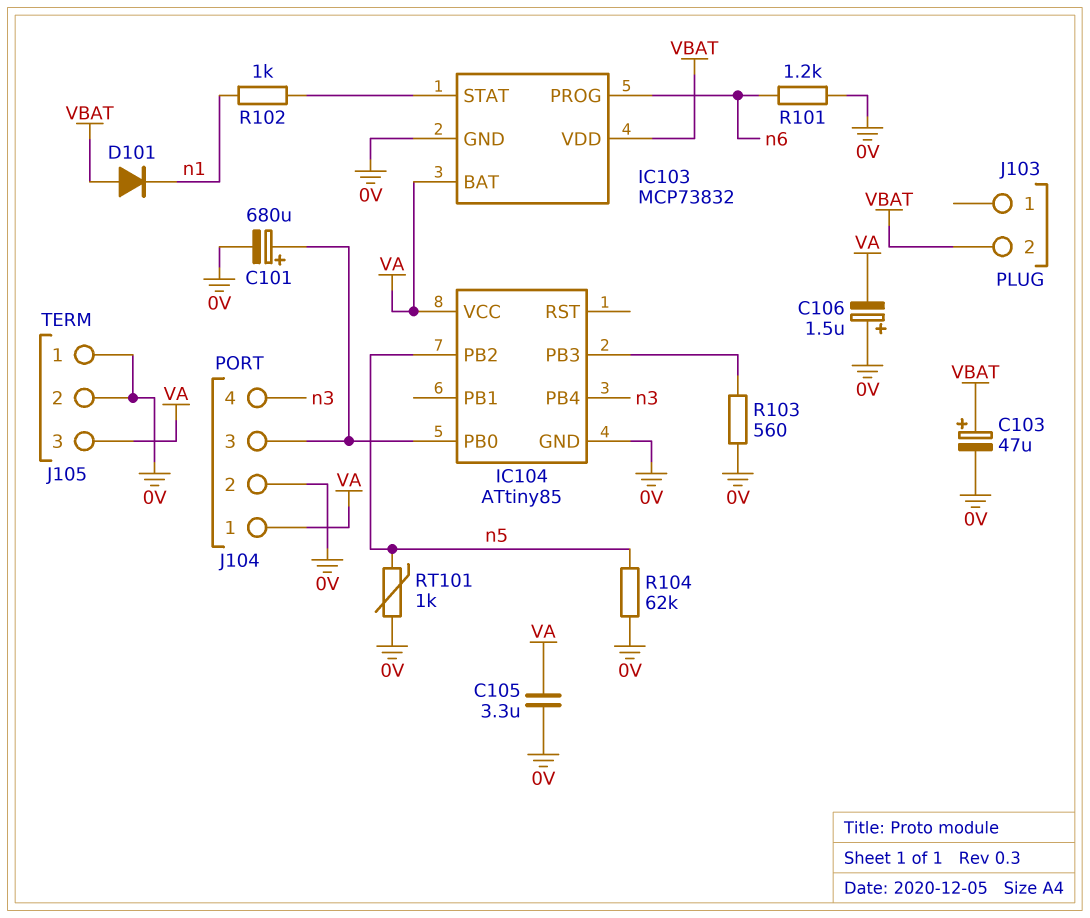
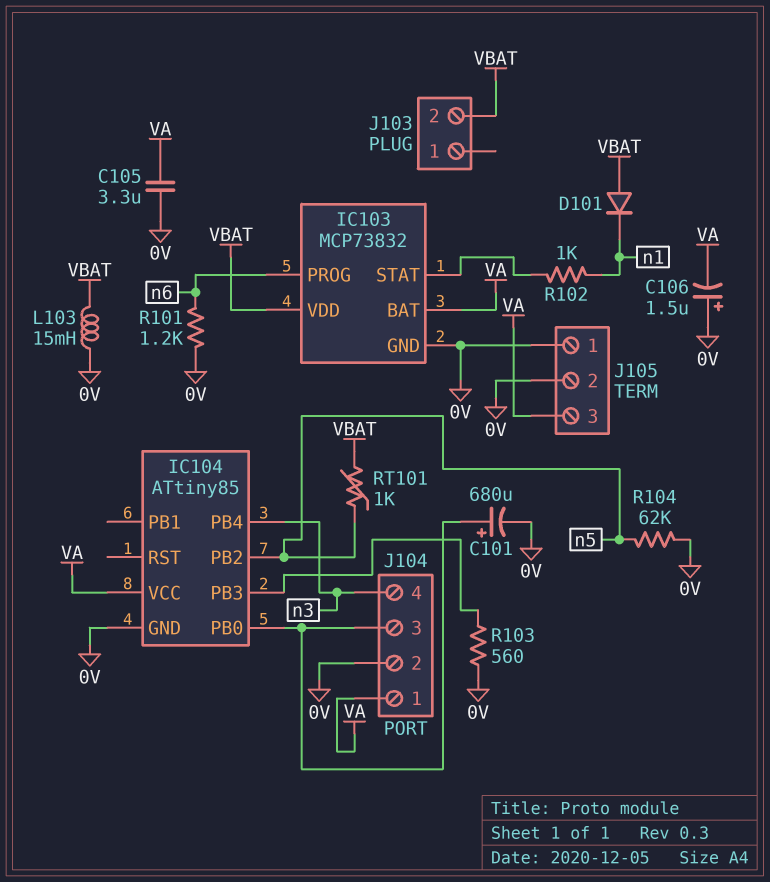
C103: 47uF (plus VBAT, minus 0V) -> none
L103: none -> 15mH (0V, VBAT)
RT101: 1k (0V, n5) -> 1k (VBAT, n5)

